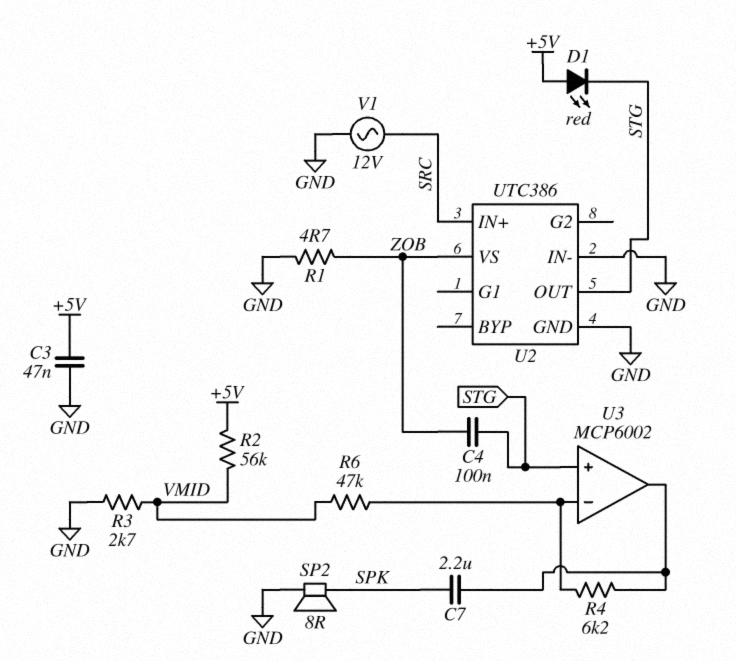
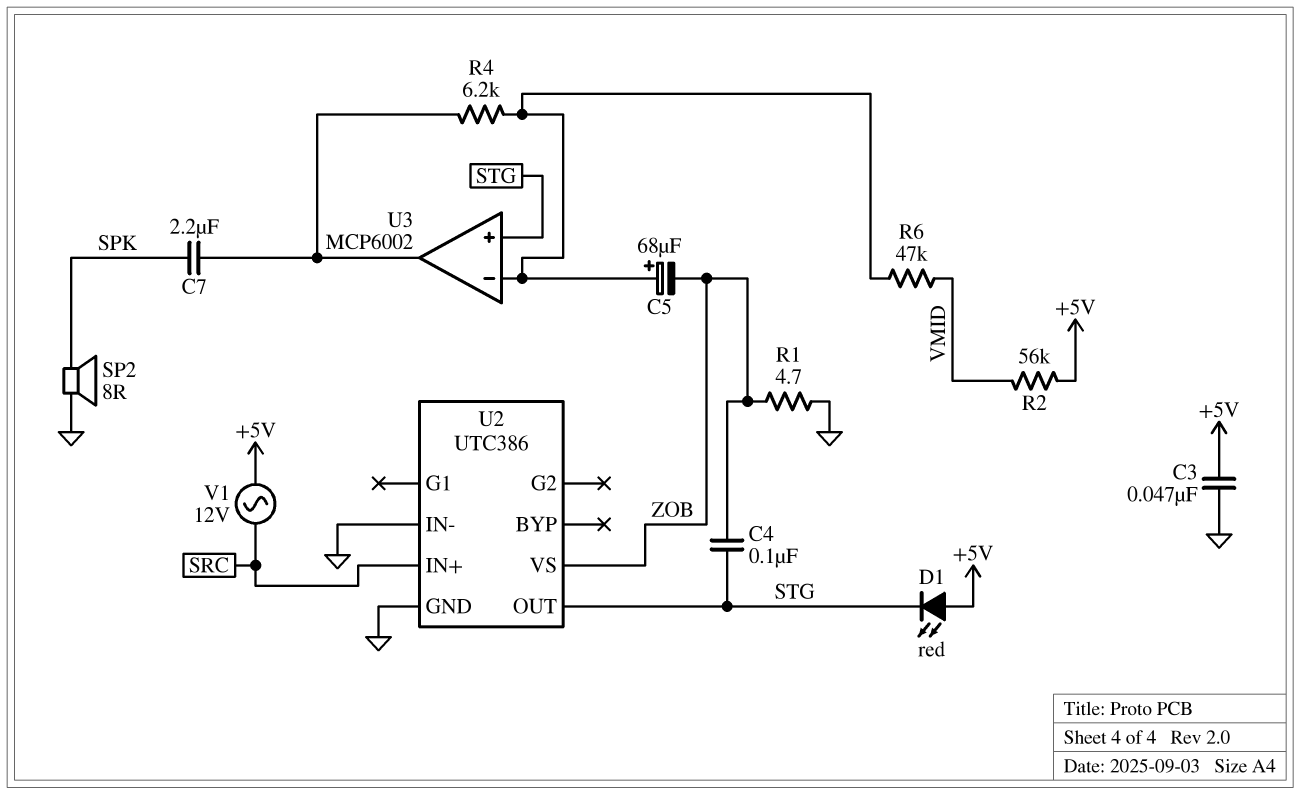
C5: none -> 68uF (plus U3/in-, minus ZOB)
R3: 2.7k (GND, VMID) -> none
V1: AC 12V (GND, SRC) -> AC 12V (+5V, SRC)

